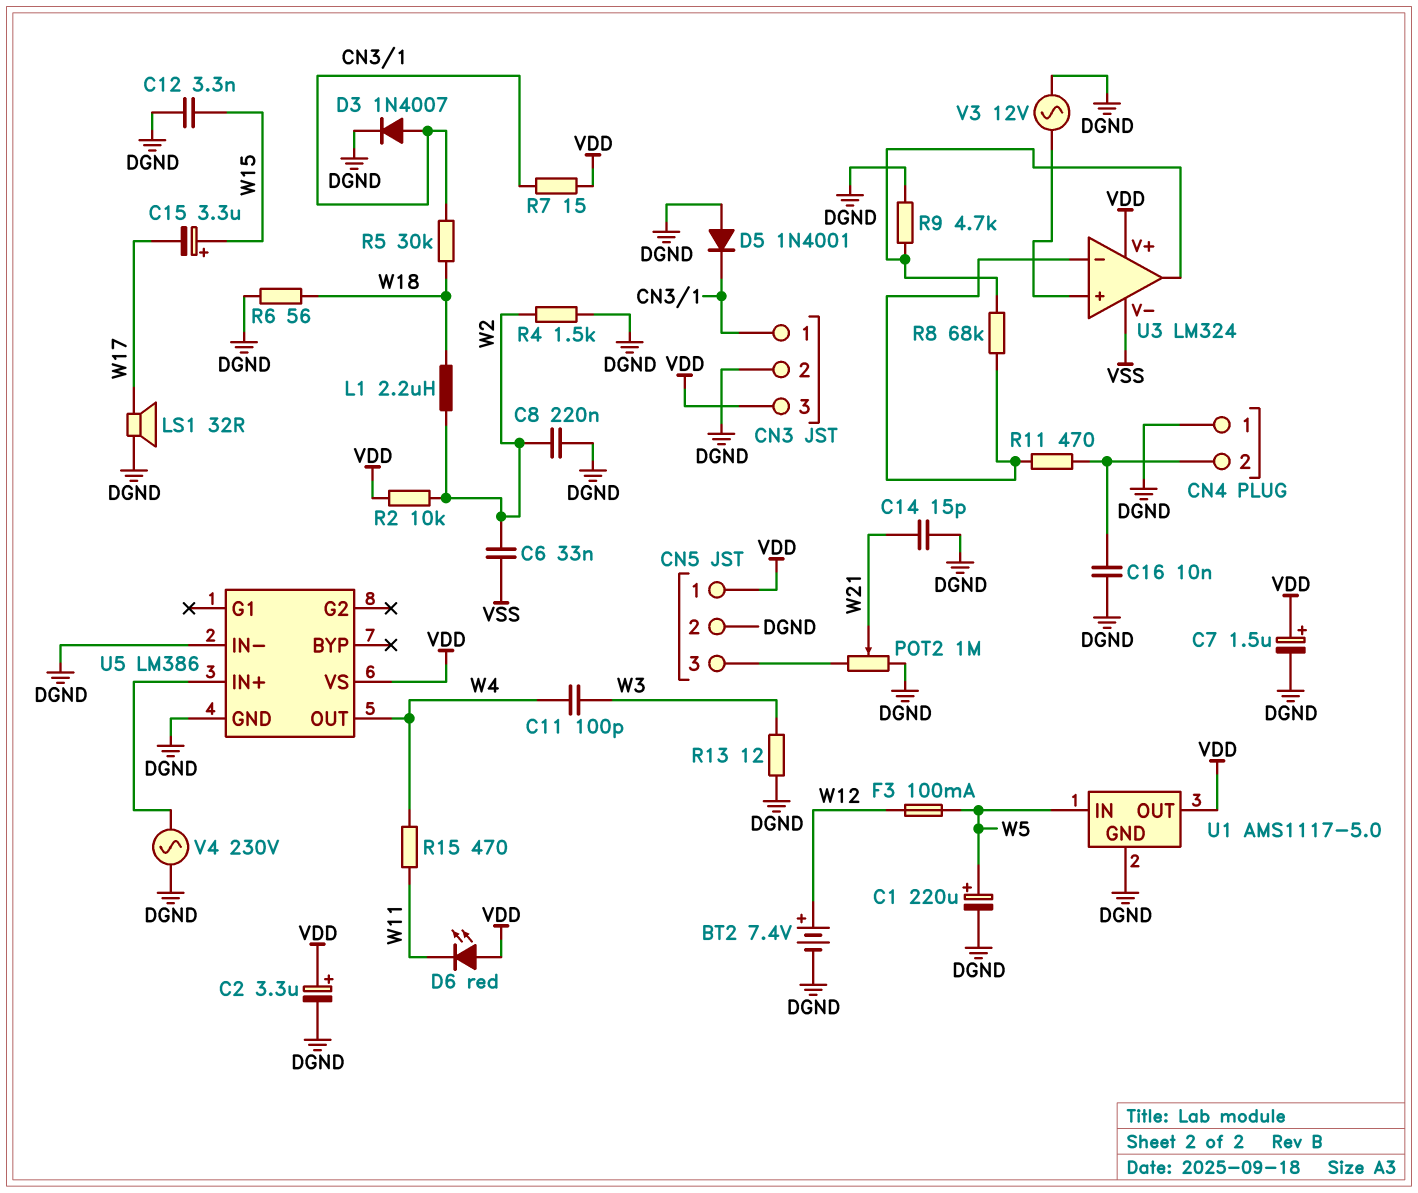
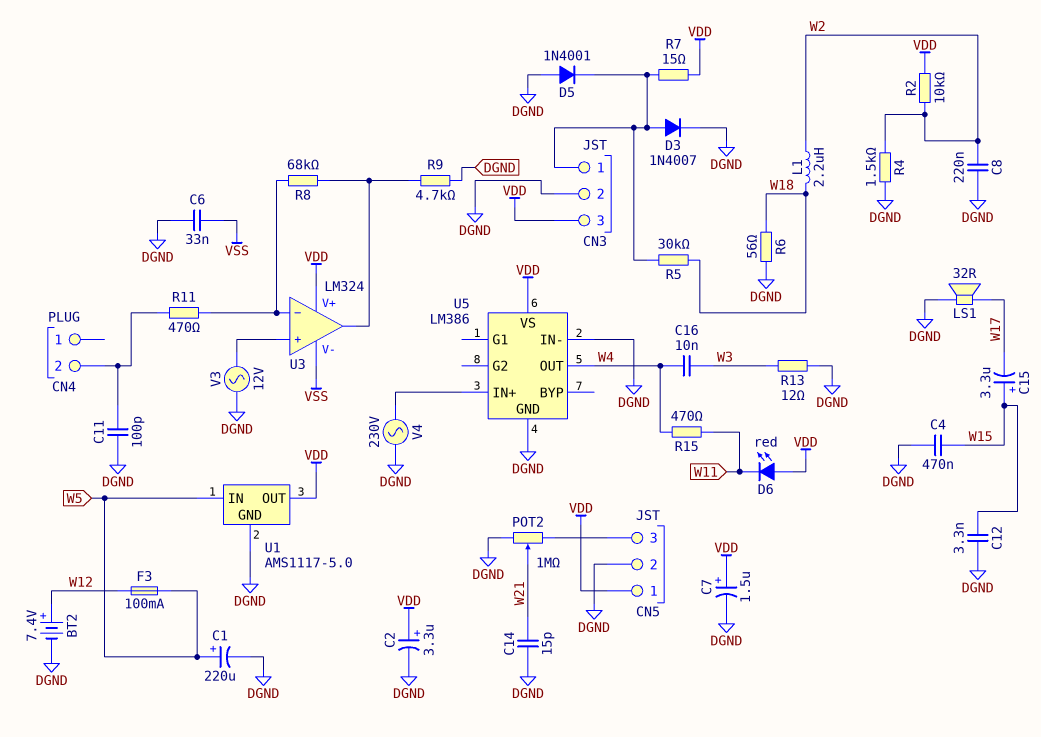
C4: none -> 470nF (DGND, W15)
C6: 33nF (VSS, W2) -> 33nF (DGND, VSS)
C11: 100pF (W3, W4) -> 100pF (CN4/2, DGND)
C16: 10nF (CN4/2, DGND) -> 10nF (W3, W4)
CN4 pin 1: DGND -> none

